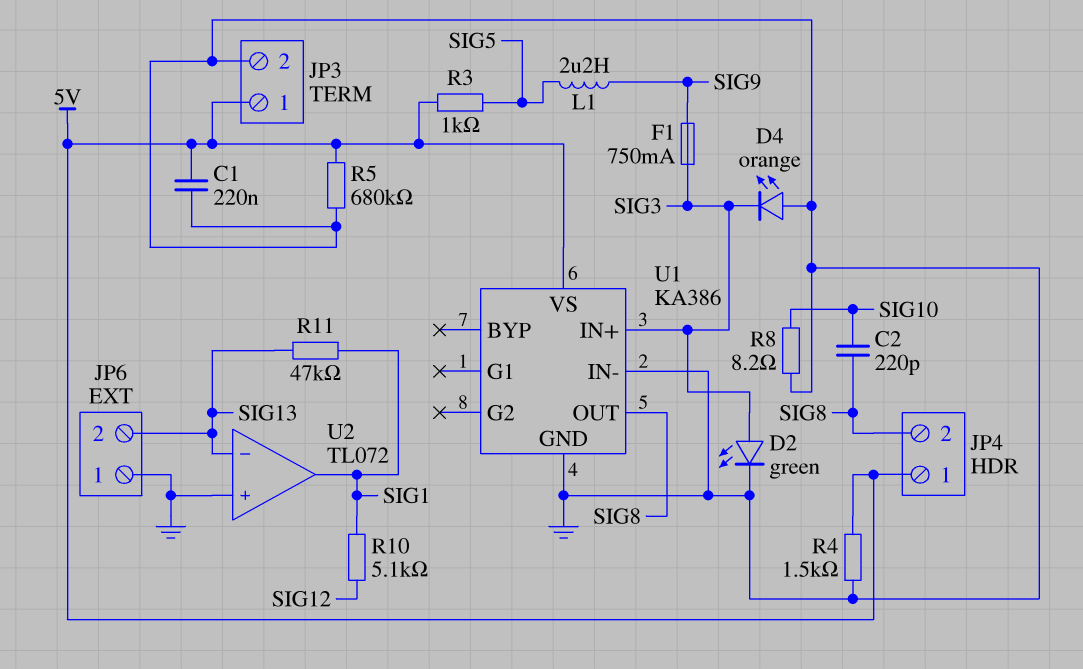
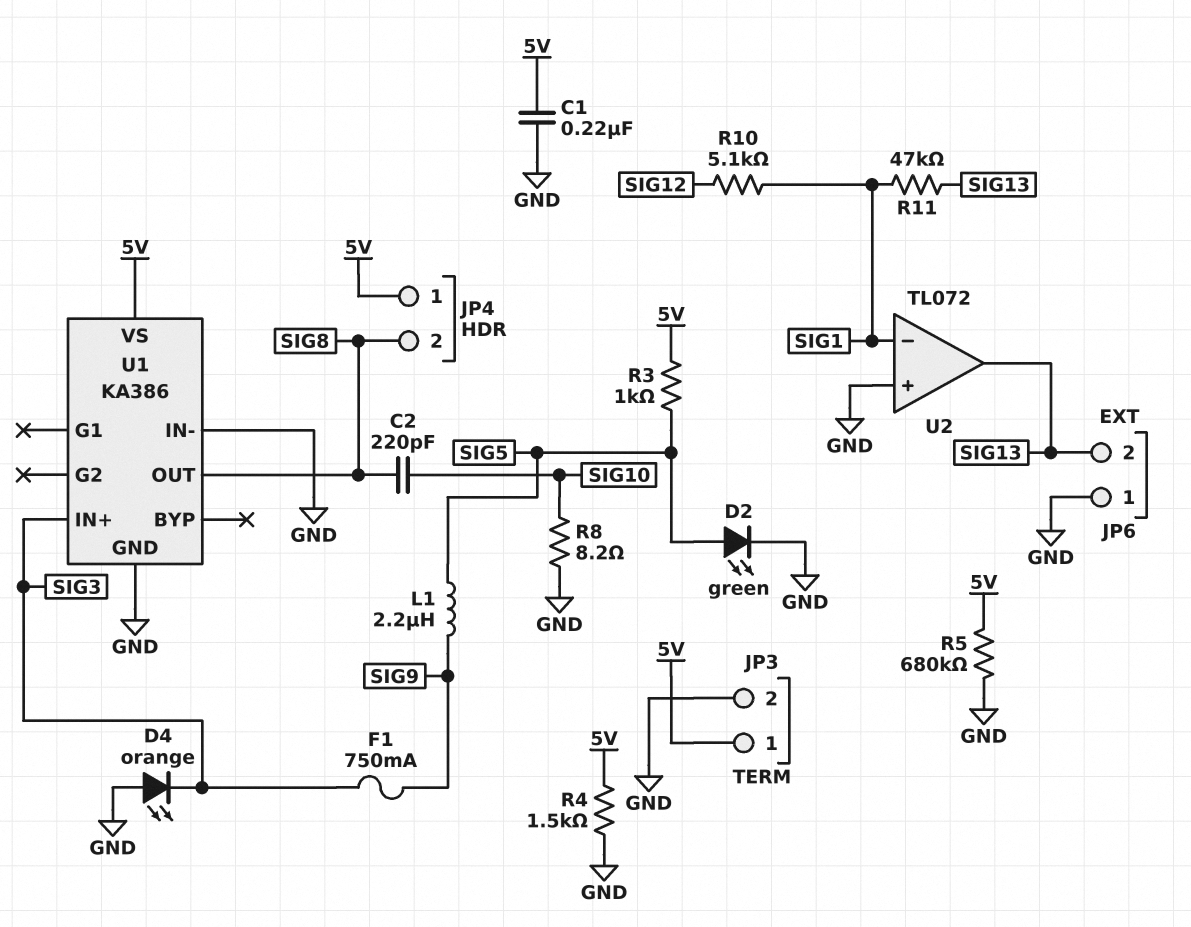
D2: LED green (A SIG3, K GND) -> LED green (A SIG5, K GND)
U2 pin in-: SIG13 -> SIG1
U2 pin out: SIG1 -> SIG13

